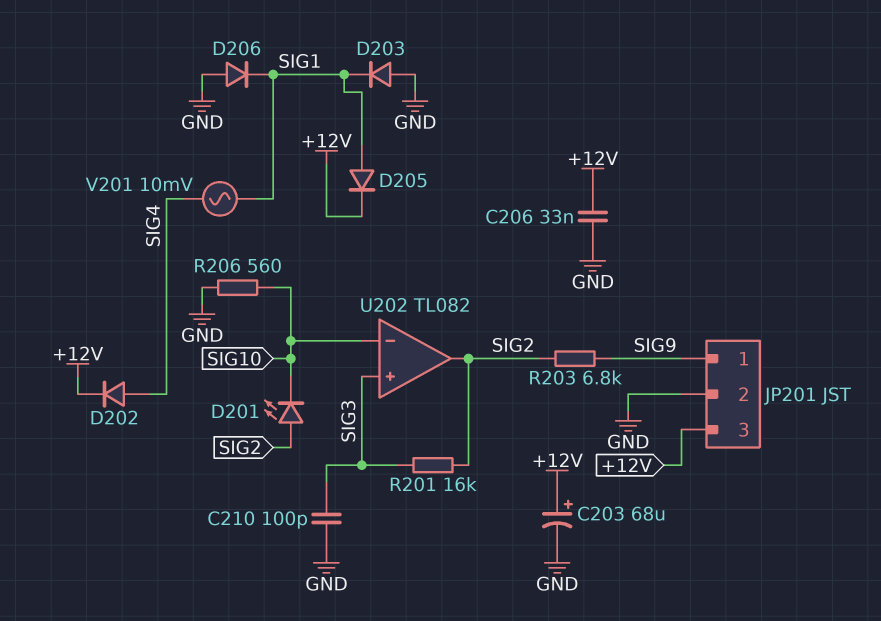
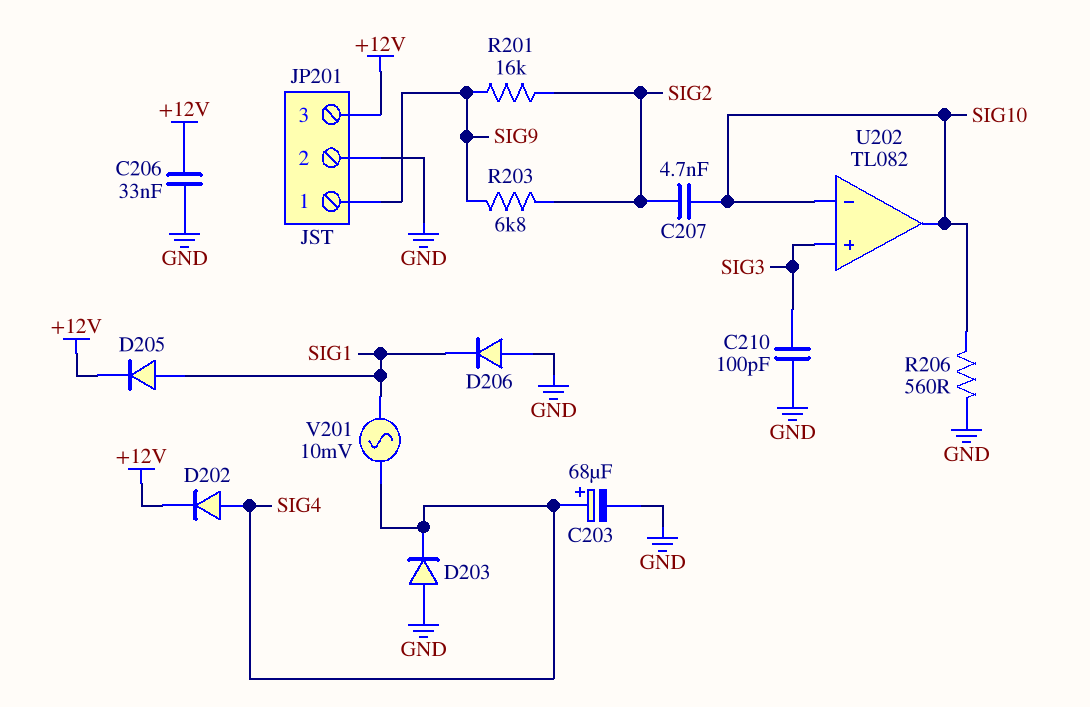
C203: 68uF (plus +12V, minus GND) -> 68uF (plus SIG4, minus GND)
C207: none -> 4.7nF (SIG2, SIG10)
D201: LED (A SIG2, K SIG10) -> none
D203: diode (A GND, K SIG1) -> diode (A GND, K SIG4)
R201: 16k (SIG2, SIG3) -> 16k (SIG2, SIG9)
U202 pin out: SIG2 -> SIG10

